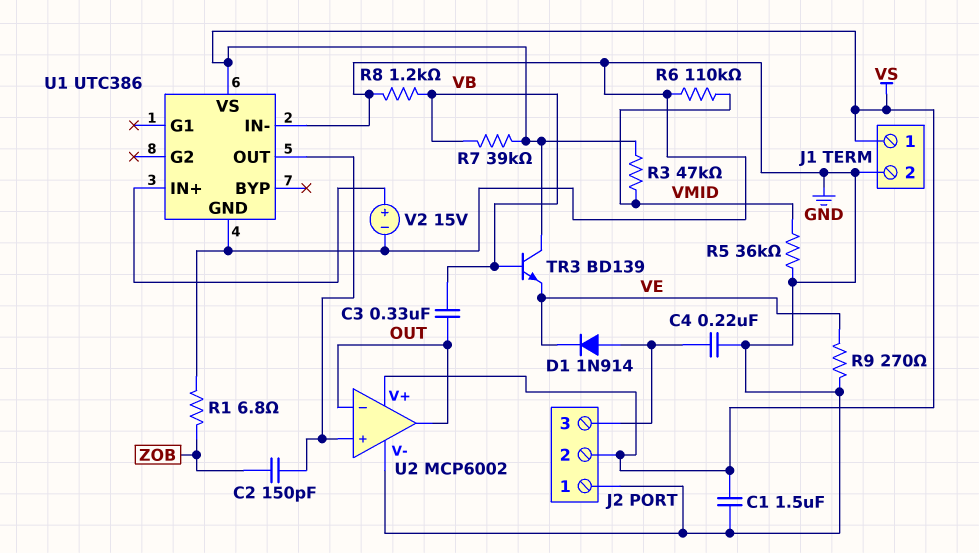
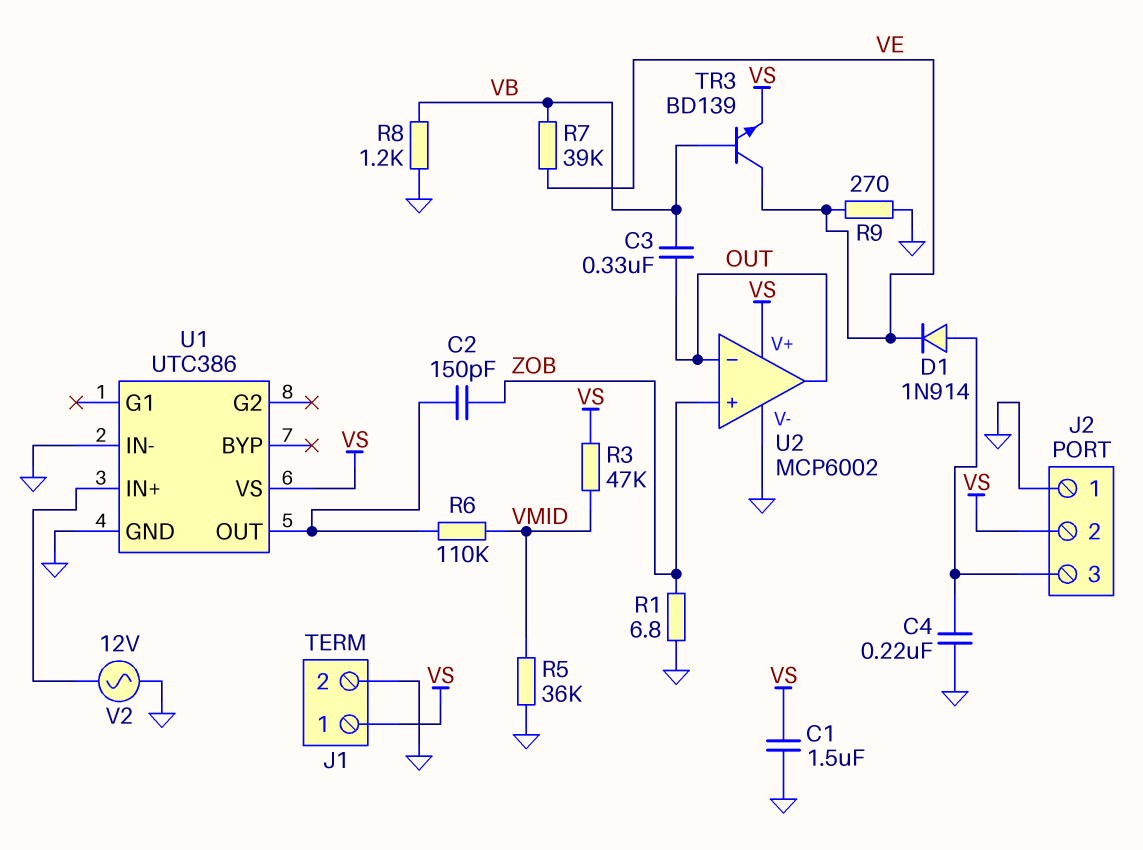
R6: 110k (GND, VMID) -> 110k (U1/OUT, VMID)
R7: 39k (VB, VS) -> 39k (VB, VE)
TR3: NPN BD139 (B VB, C VS, E VE) -> NPN BD139 (B VB, C VE, E VS)
U2 pin in+: U1/OUT -> ZOB
V2: 15V (plus U1/IN+, minus GND) -> AC 12V (GND, U1/IN+)

